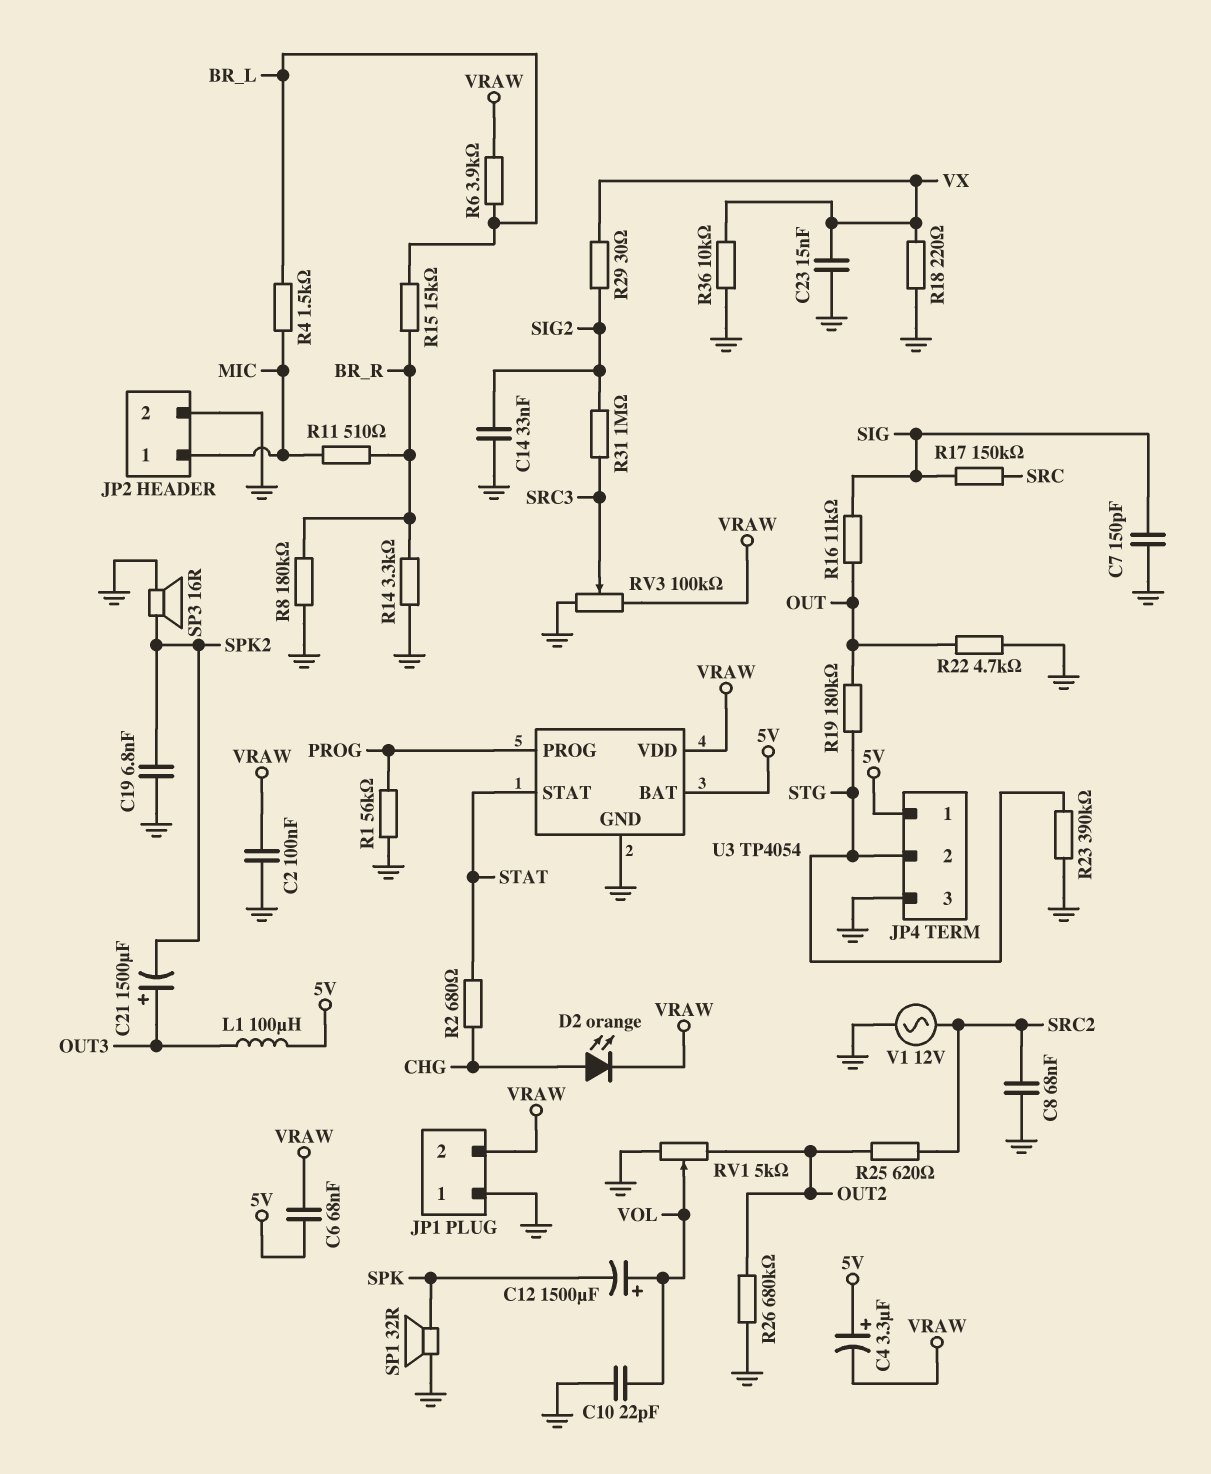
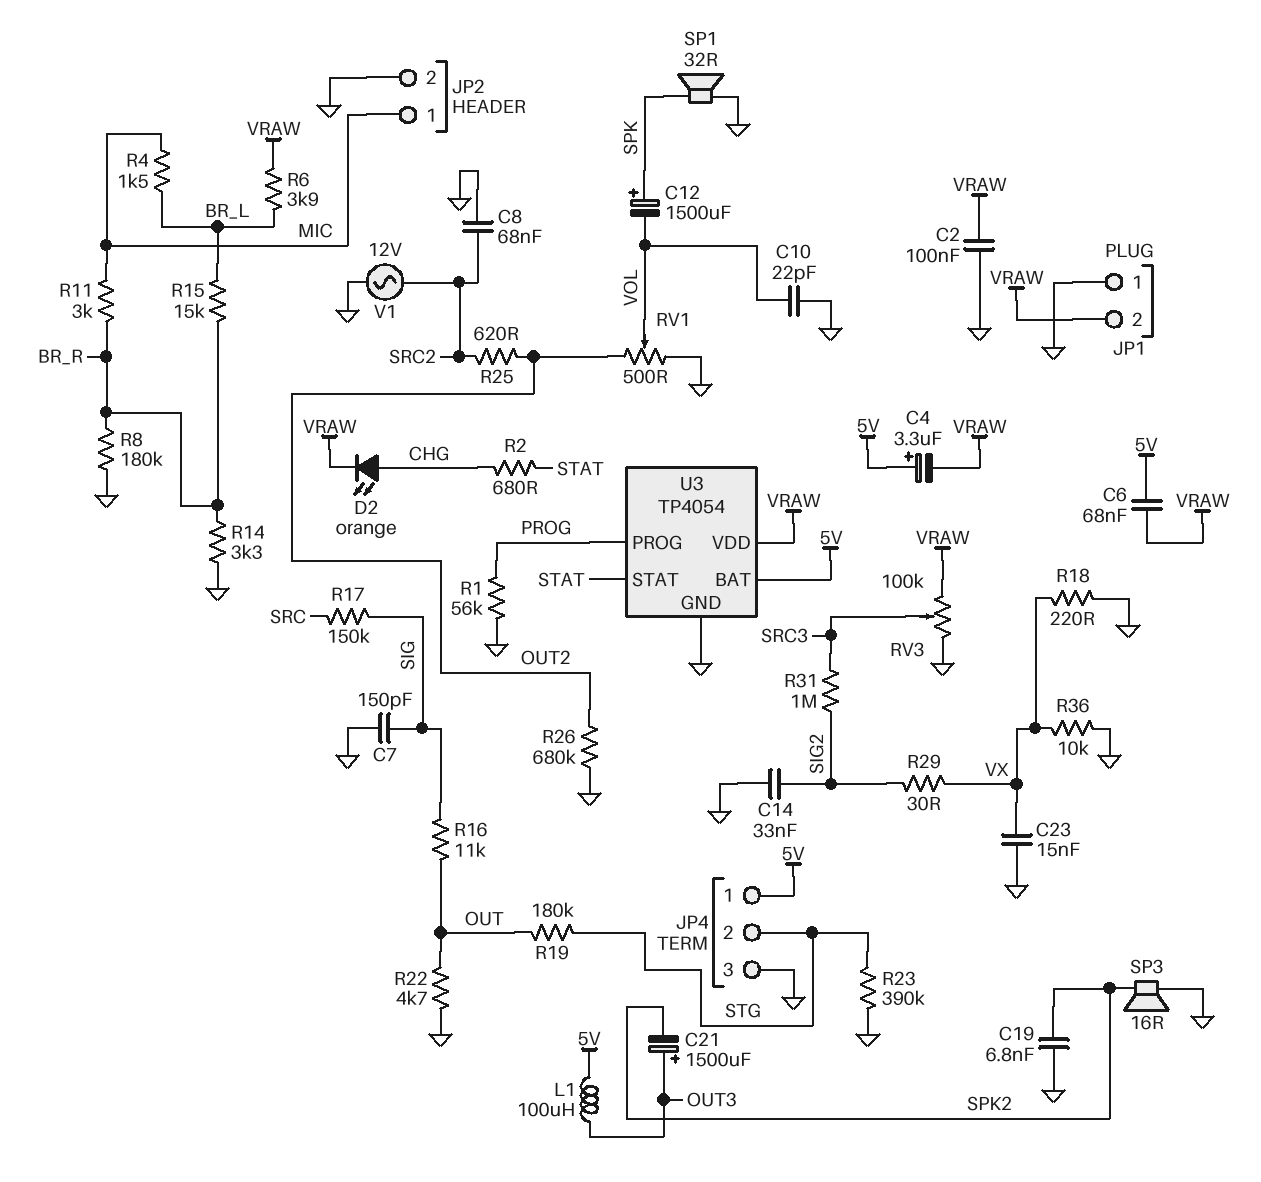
C12: 1500uF (plus VOL, minus SPK) -> 1500uF (plus SPK, minus VOL)
R11: 510 (BR_R, MIC) -> 3k (BR_R, MIC)
RV1: 5k (GND, OUT2, wiper VOL) -> 500 (GND, OUT2, wiper VOL)

